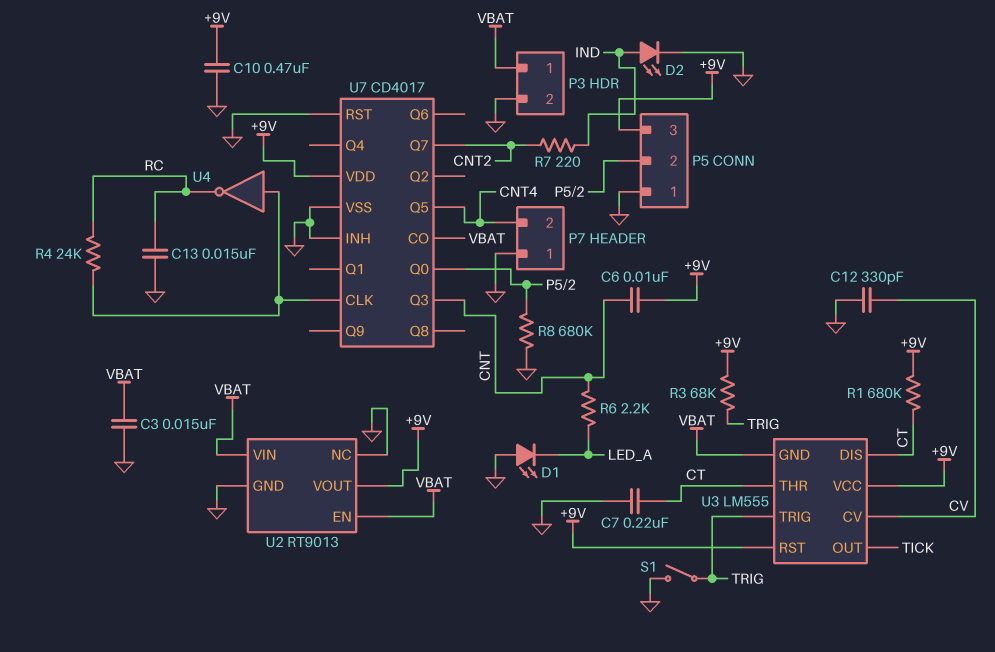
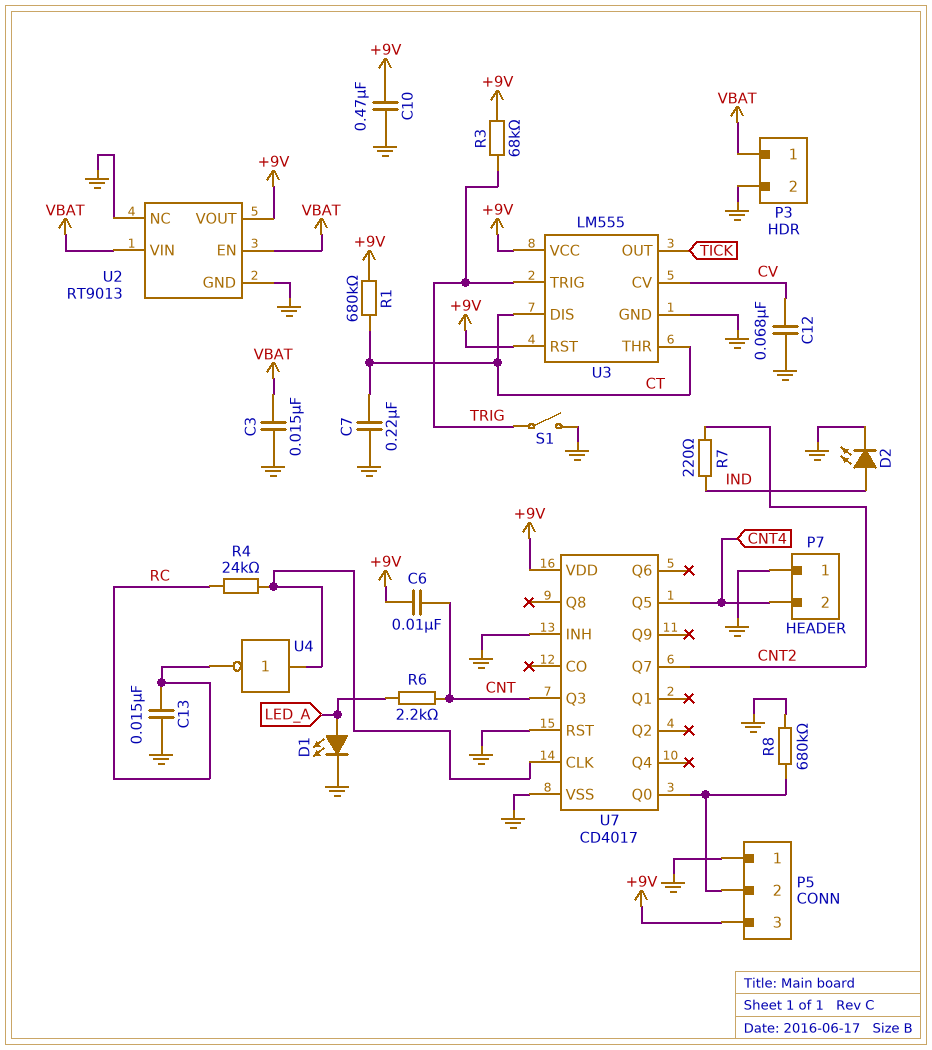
C12: 330pF (CV, GND) -> 68nF (CV, GND)
D1: LED (A GND, K LED_A) -> LED (A LED_A, K GND)
U3 pin GND: VBAT -> GND
U7 pin CO: VBAT -> none

